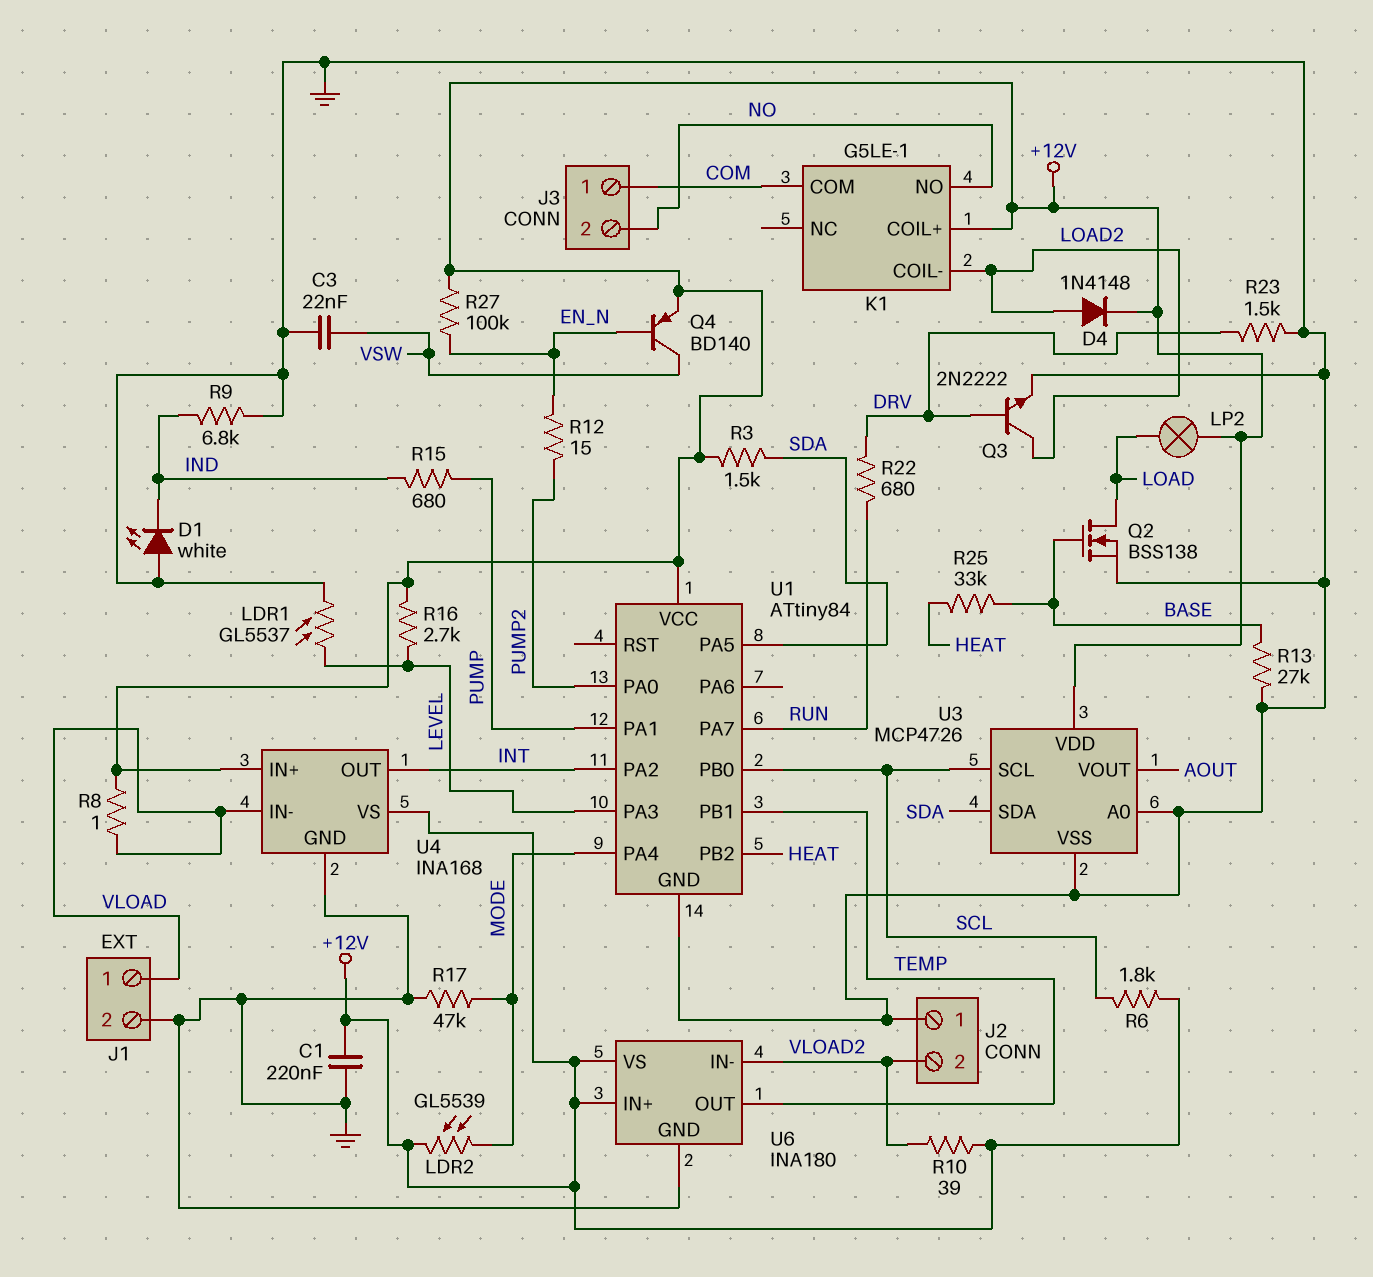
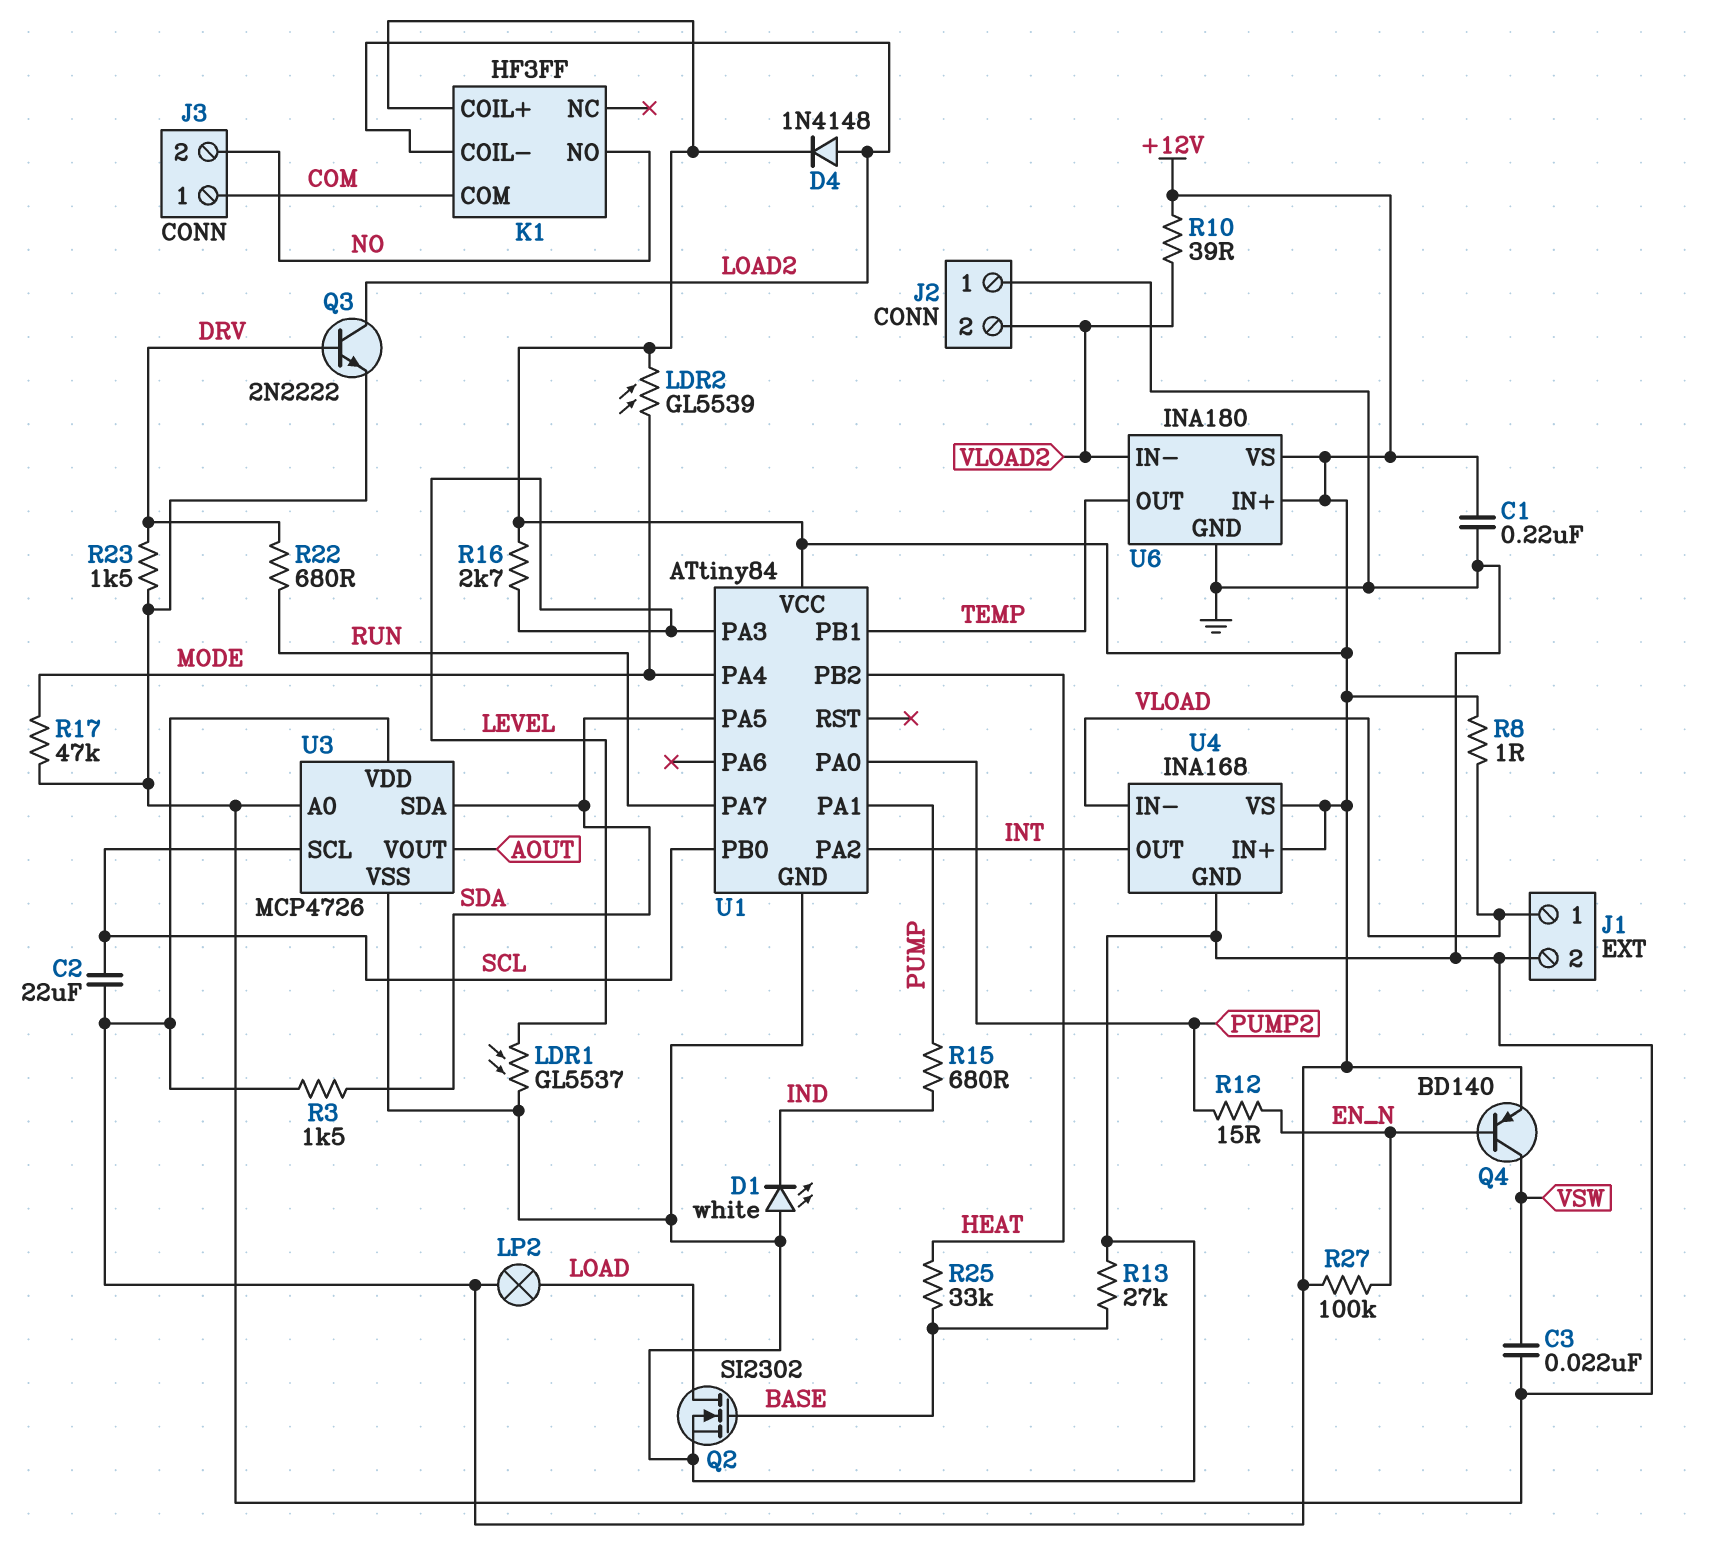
C2: none -> 22uF (+12V, SCL)
K1: G5LE-1 -> HF3FF
Q2: NMOS BSS138 (G BASE, D LOAD, S GND) -> NMOS SI2302 (G BASE, D LOAD, S GND)
R6: 1.8k (+12V, SCL) -> none
R9: 6.8k (GND, IND) -> none

